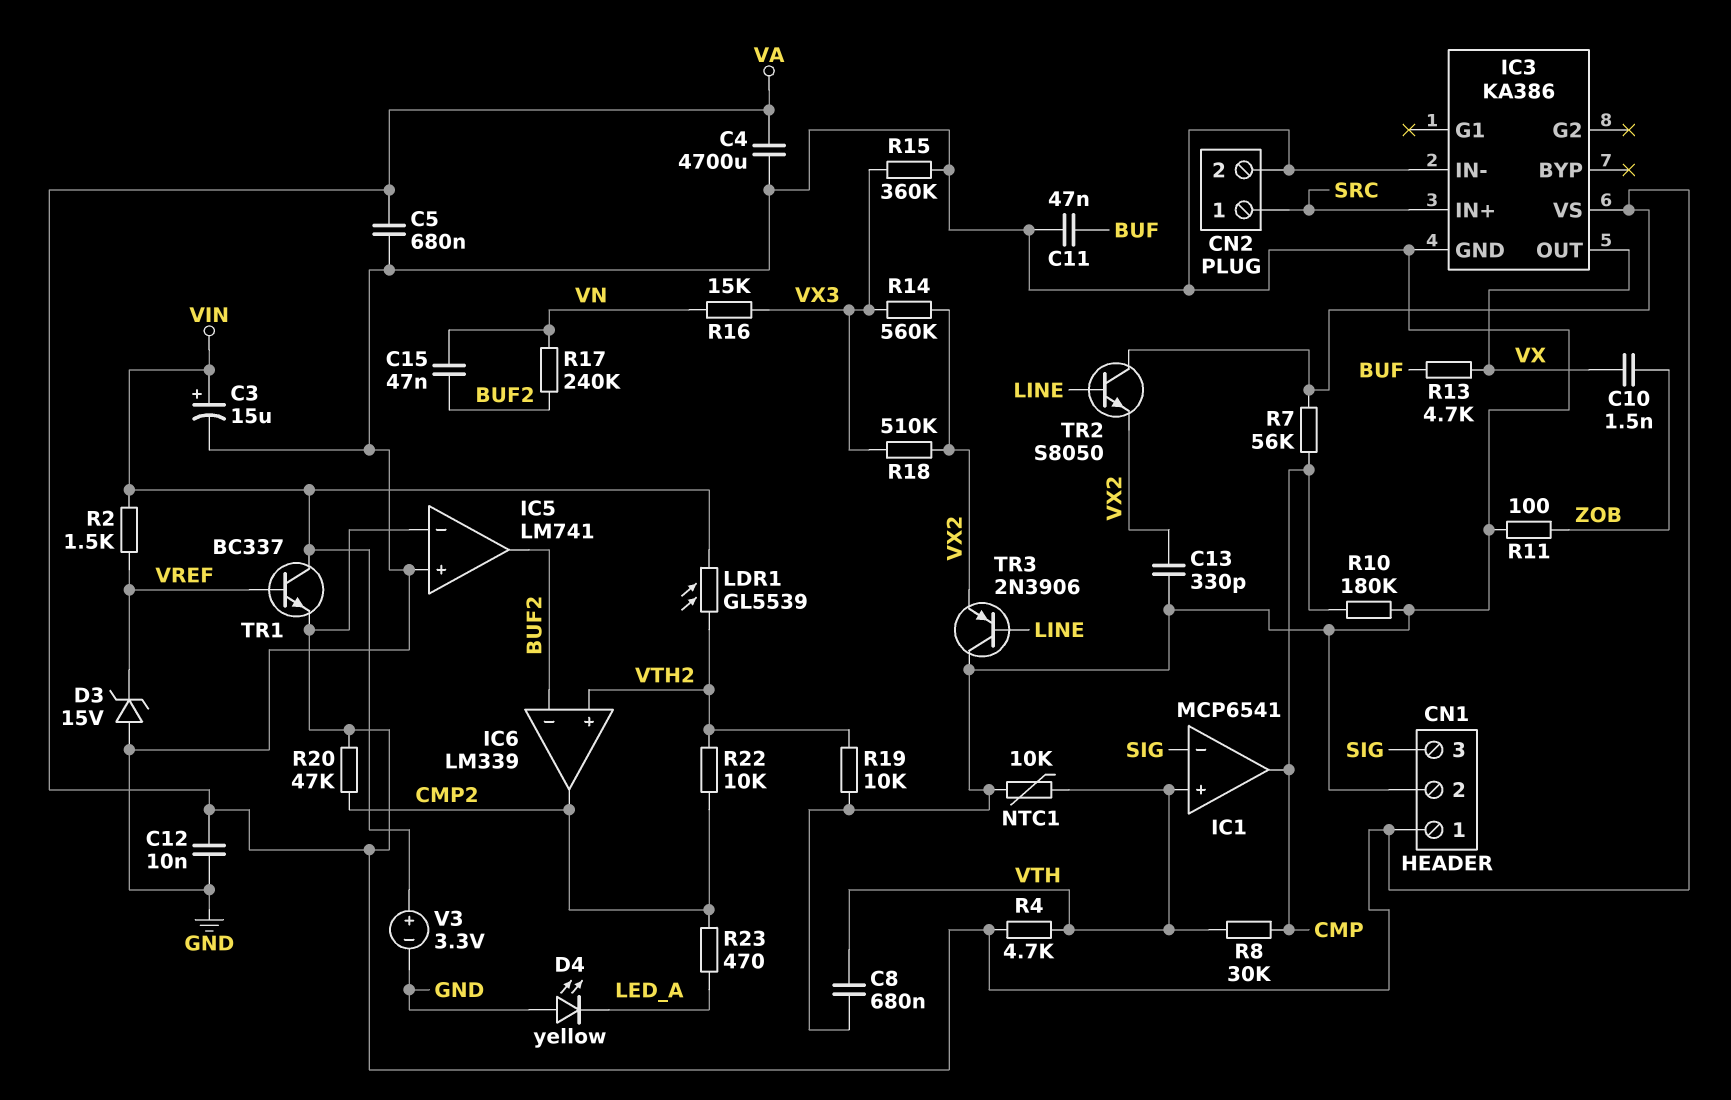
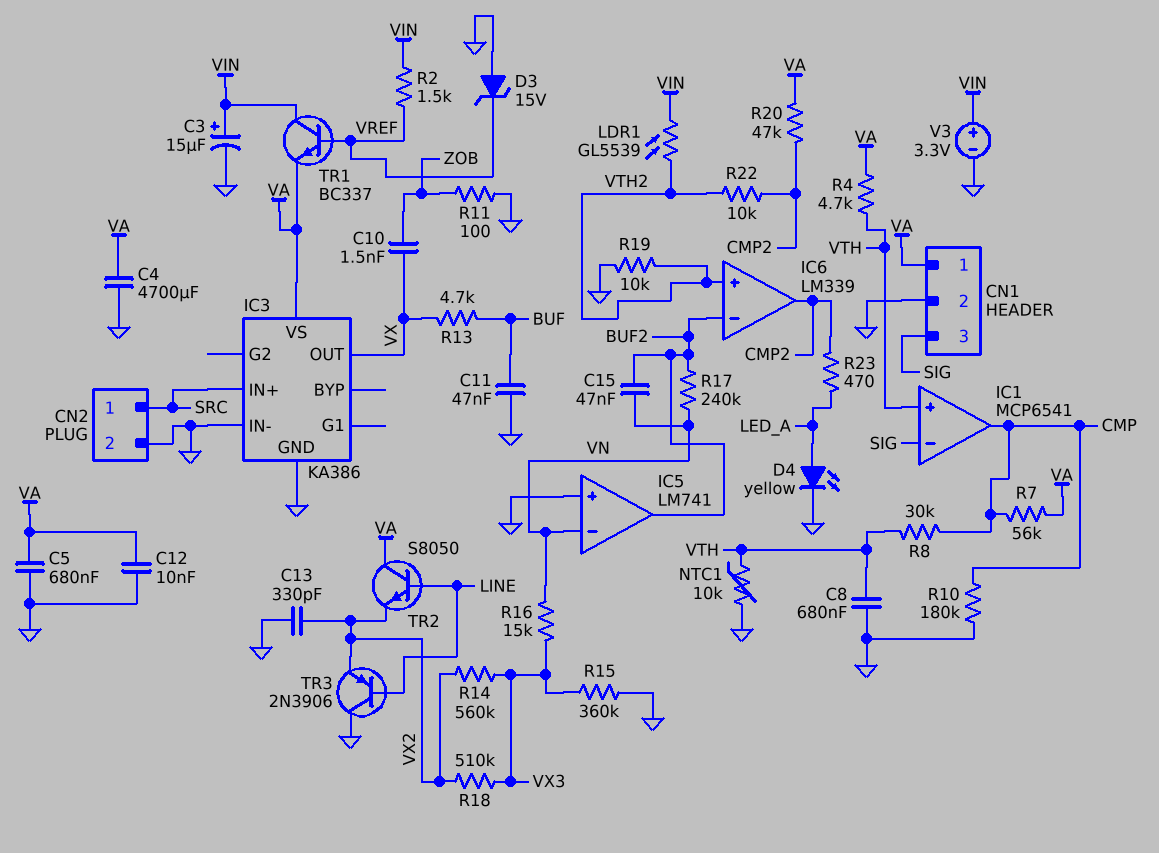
D4: LED yellow (A GND, K LED_A) -> LED yellow (A LED_A, K GND)
IC5 pin in-: VA -> VN

